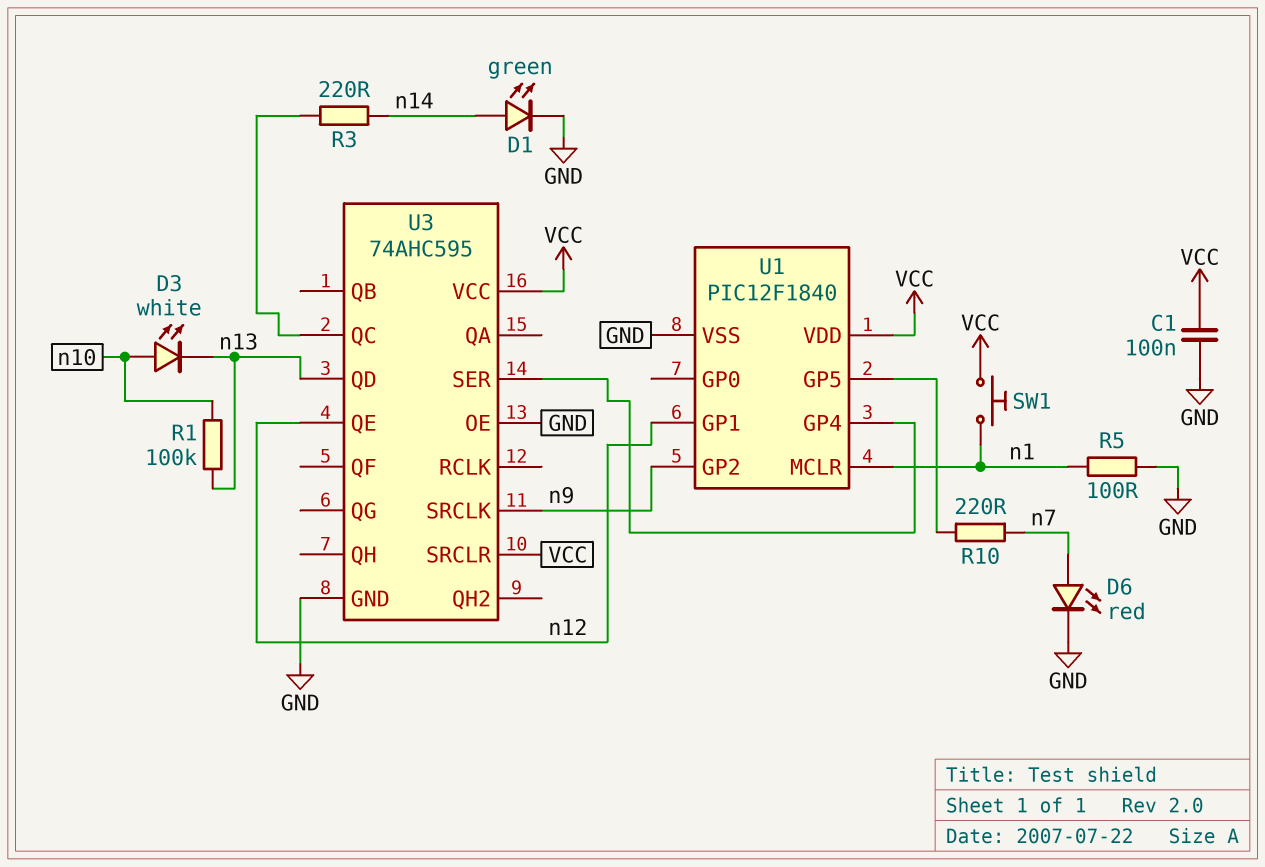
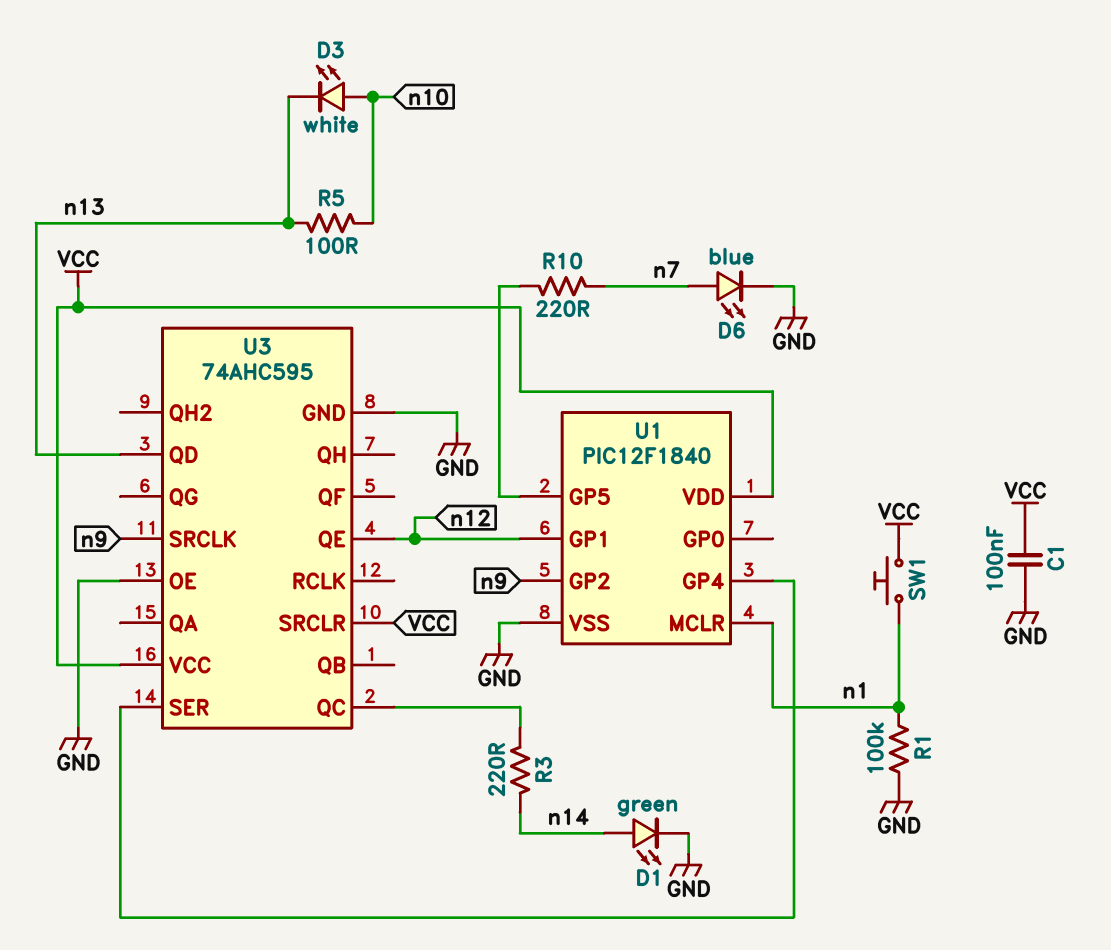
D6: LED red (A n7, K GND) -> LED blue (A n7, K GND)
R1: 100k (n10, n13) -> 100k (GND, n1)
R5: 100 (GND, n1) -> 100 (n10, n13)

